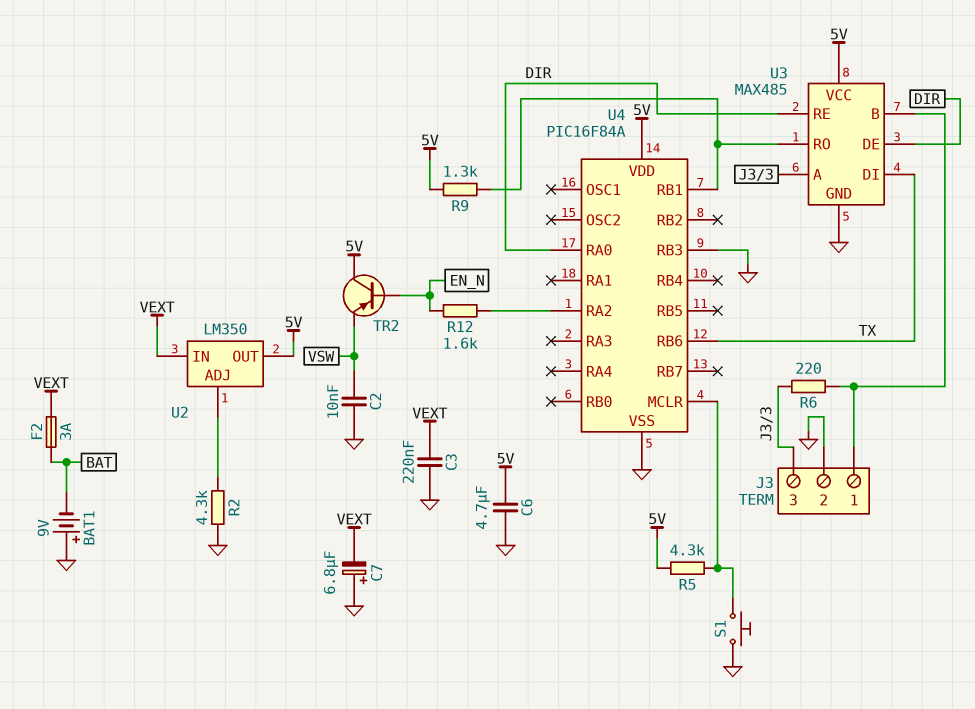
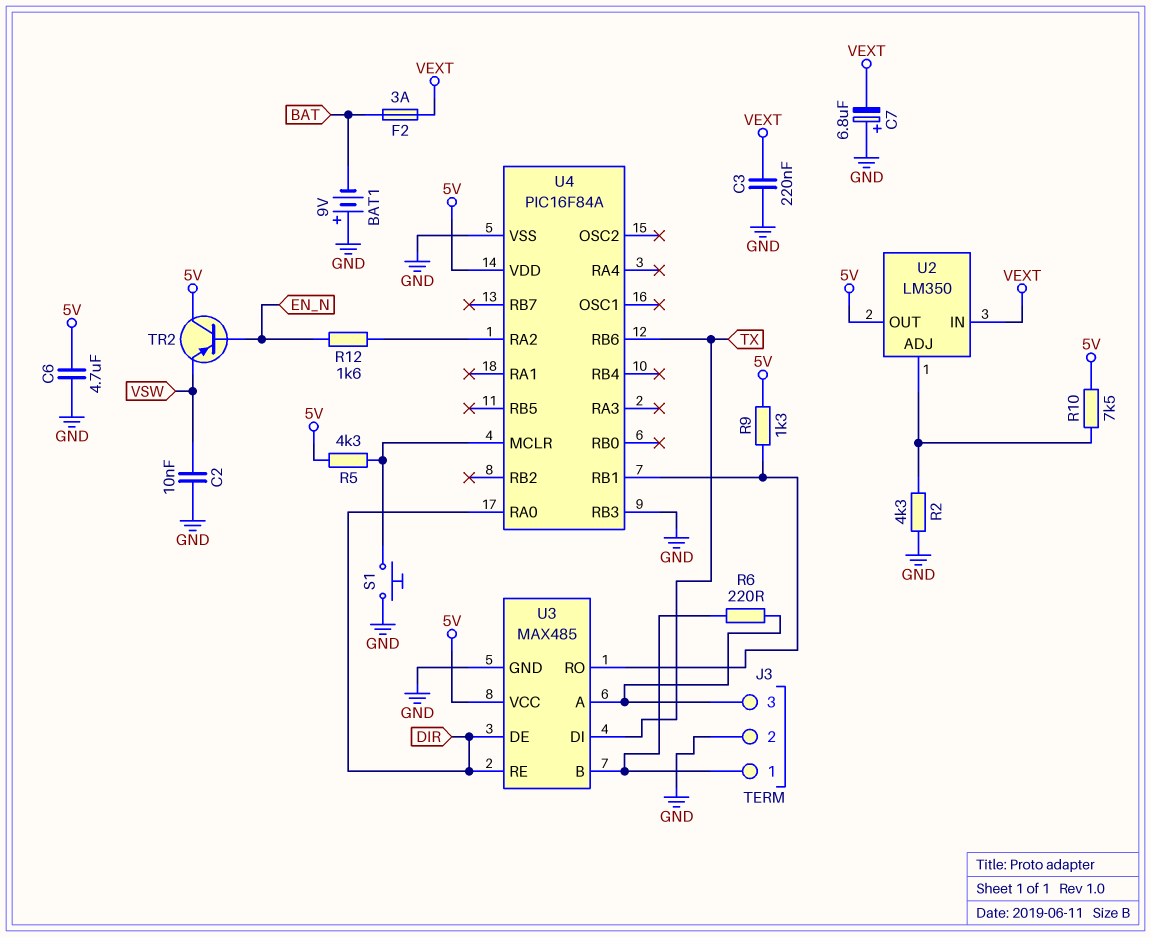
R10: none -> 7.5k (5V, U2/ADJ)

